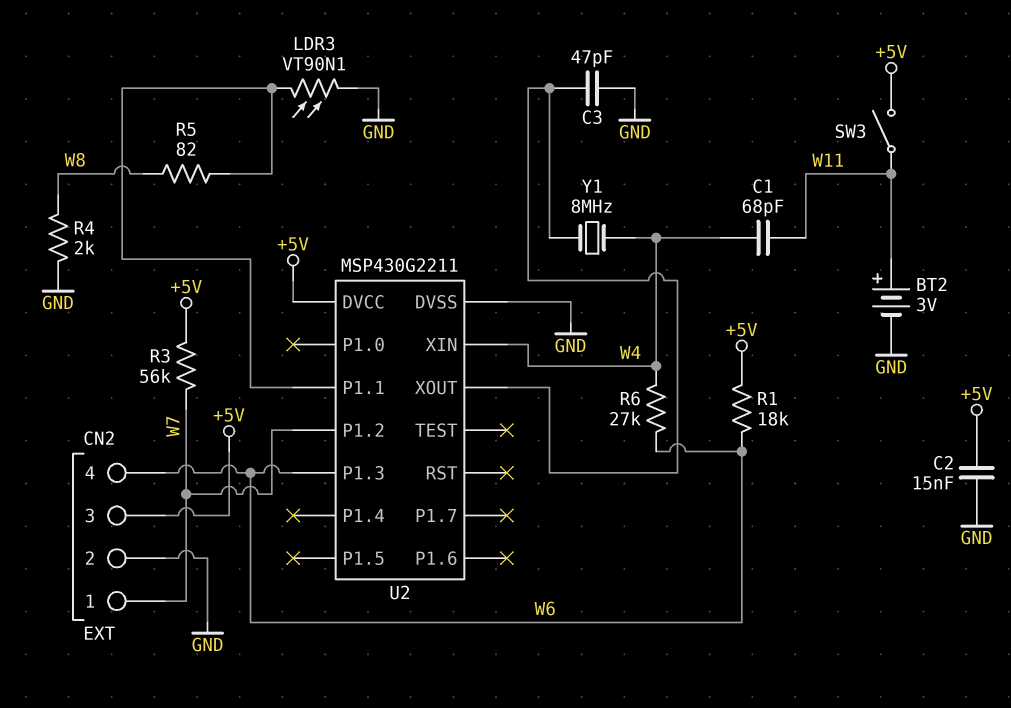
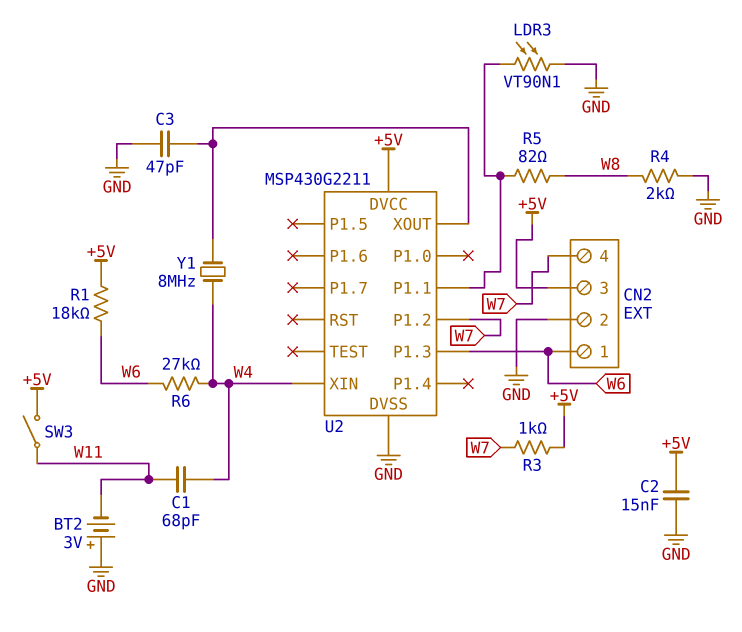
BT2: 3V (plus W11, minus GND) -> 3V (plus GND, minus W11)
CN2 pin 1: W7 -> W6
CN2 pin 4: W6 -> W7
R3: 56k (+5V, W7) -> 1k (+5V, W7)

